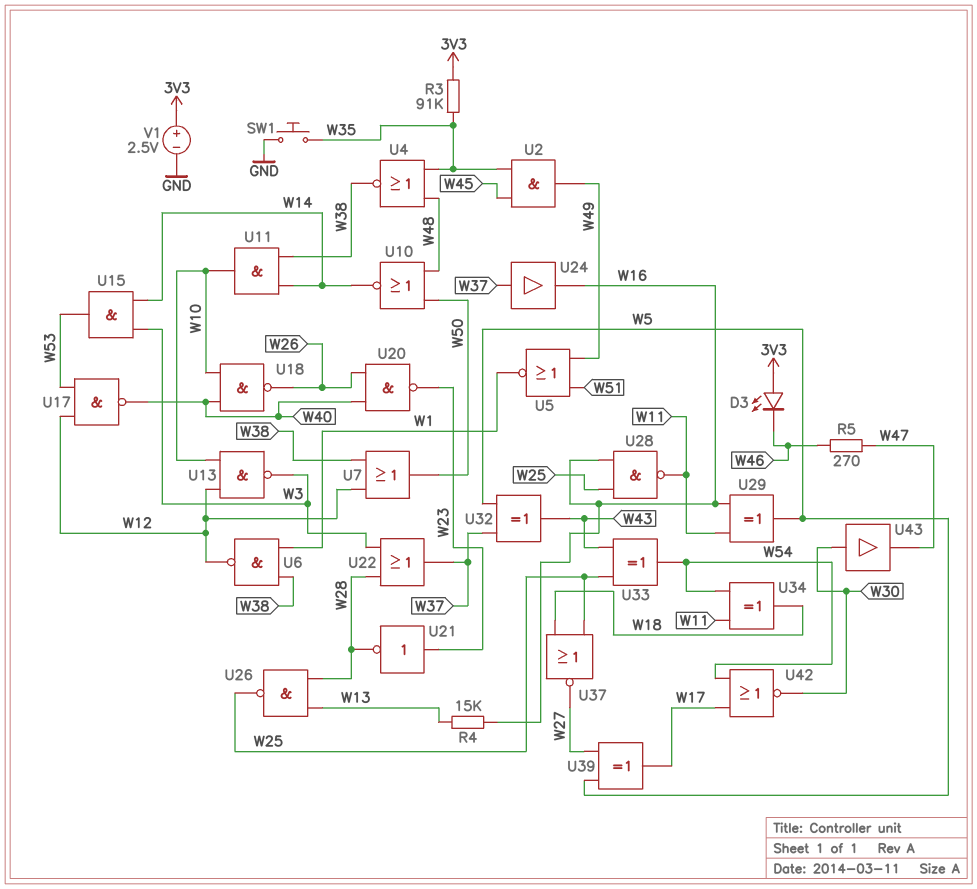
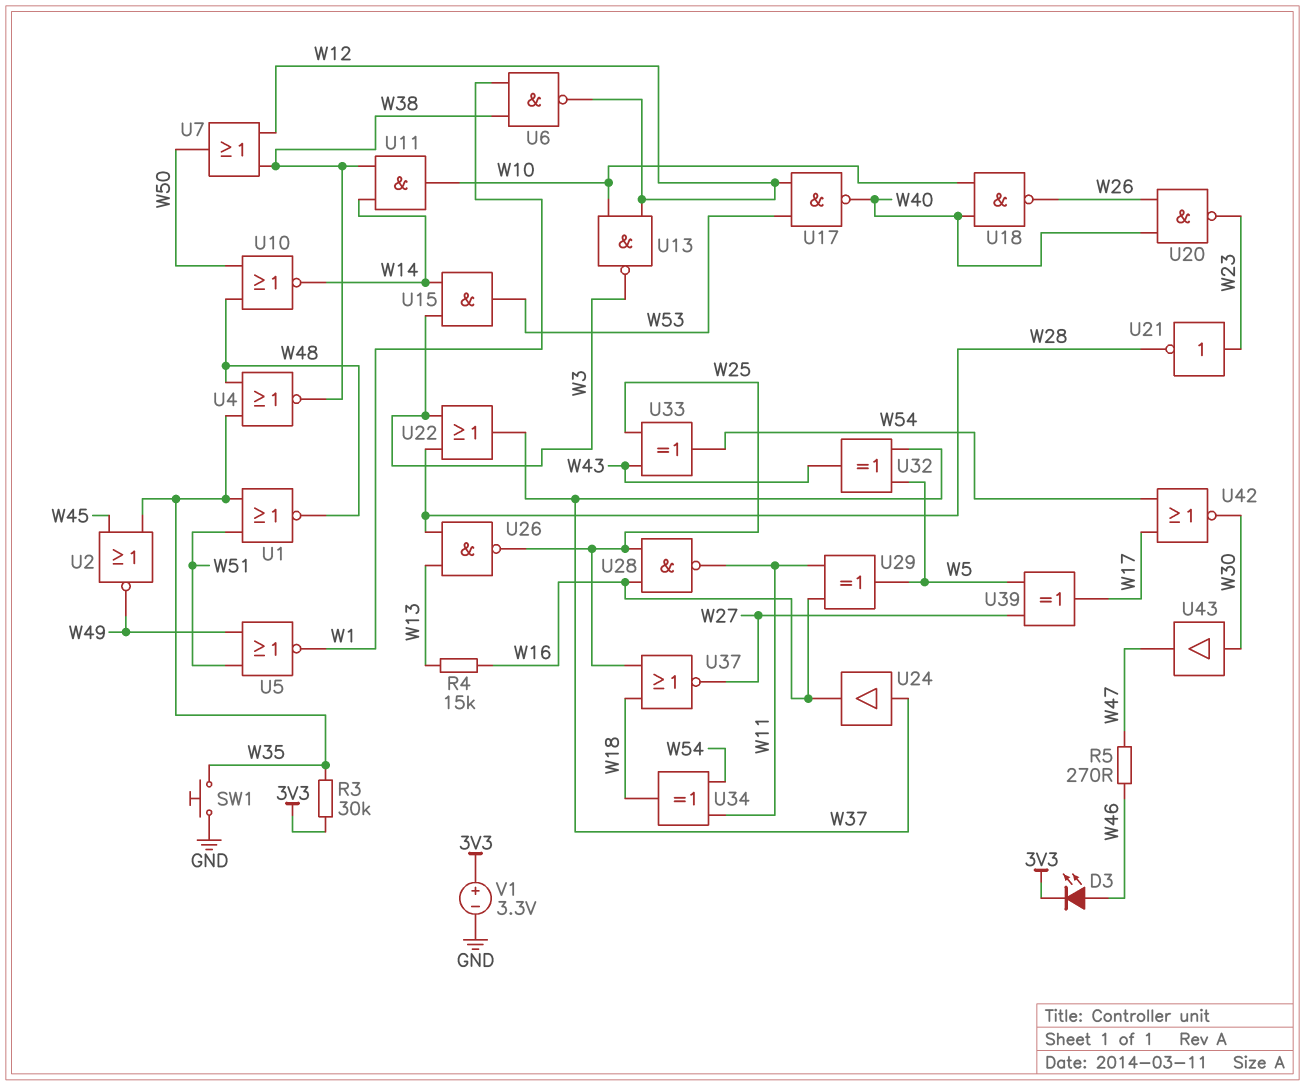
D3: LED (A 3V3, K W46) -> LED (A W46, K 3V3)
R3: 91k (3V3, W35) -> 30k (3V3, W35)
U1: none -> NOR (in W35, in W51, out W48)
U2: AND (in W35, in W45, out W49) -> NOR (in W35, in W45, out W49)
V1: 2.5V (plus 3V3, minus GND) -> 3.3V (plus 3V3, minus GND)

